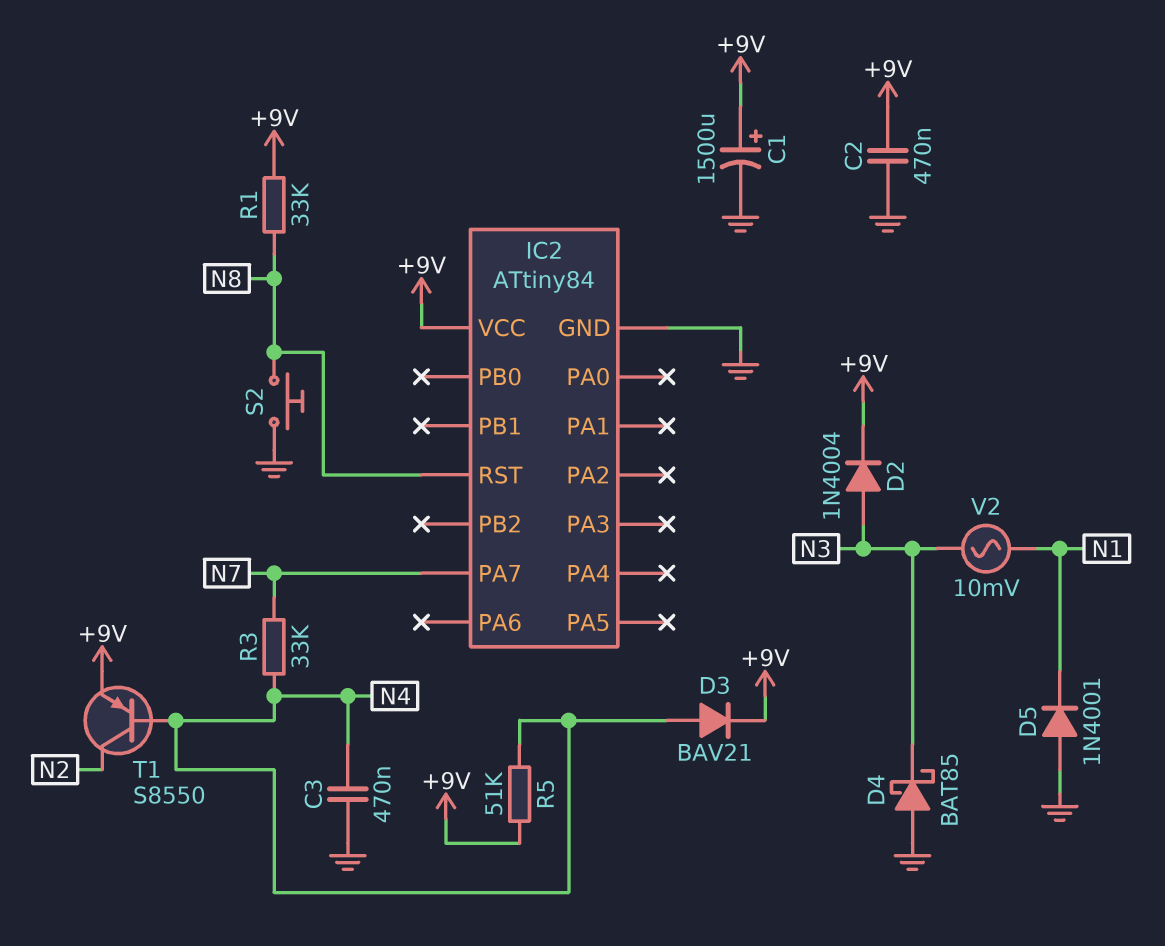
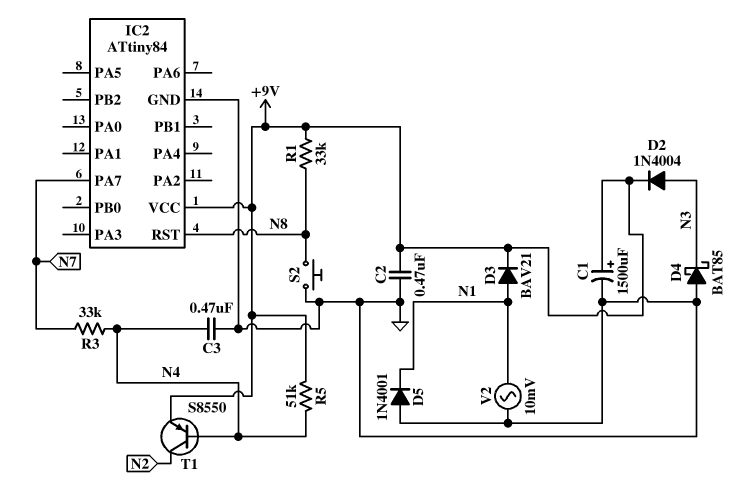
D3: diode BAV21 (A N4, K +9V) -> diode BAV21 (A N1, K +9V)
V2: AC 10mV (N1, N3) -> AC 10mV (GND, N1)

